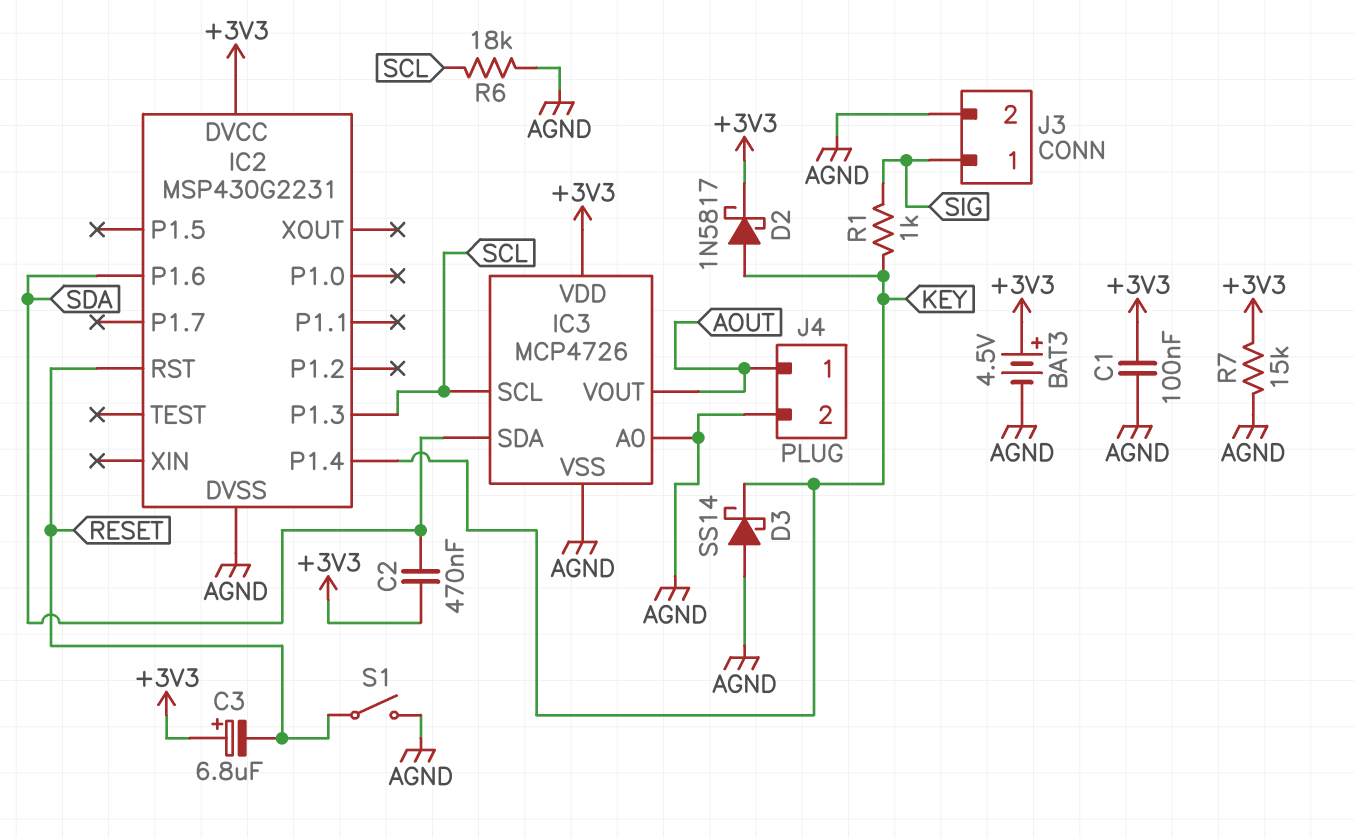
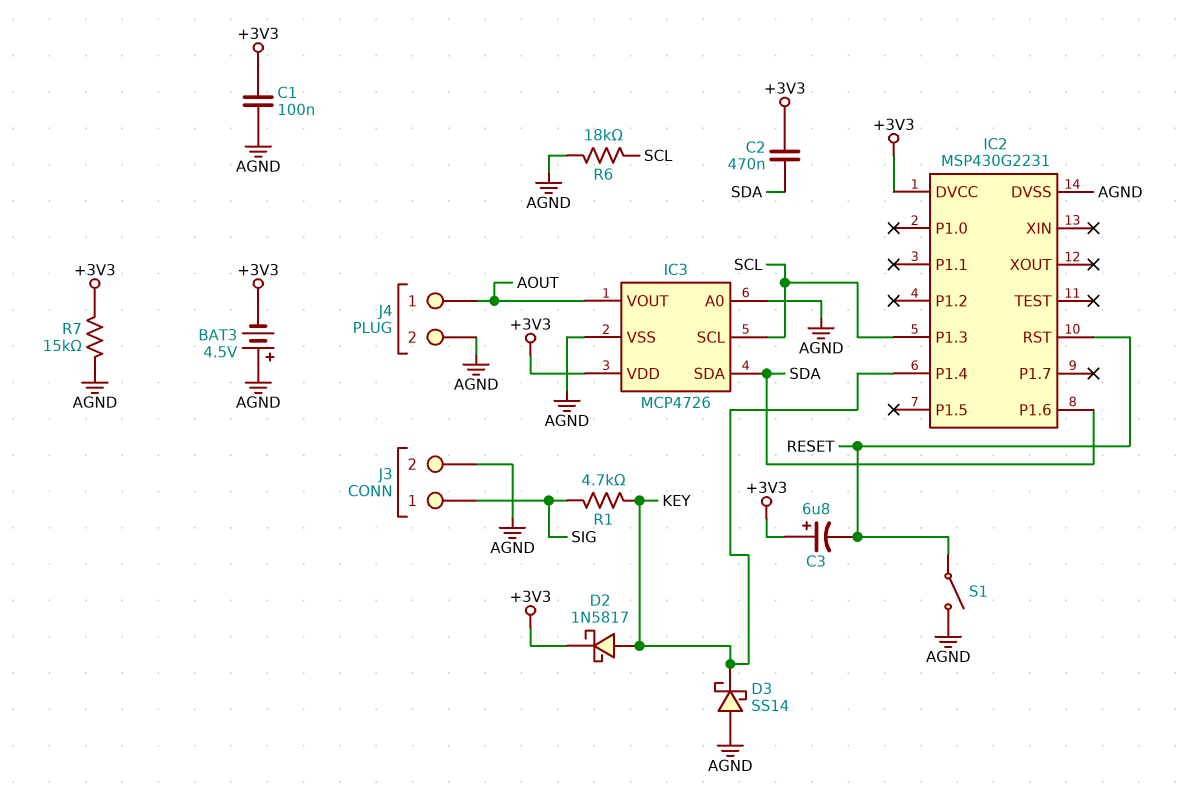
BAT3: 4.5V (plus +3V3, minus AGND) -> 4.5V (plus AGND, minus +3V3)
R1: 1k (KEY, SIG) -> 4.7k (KEY, SIG)

